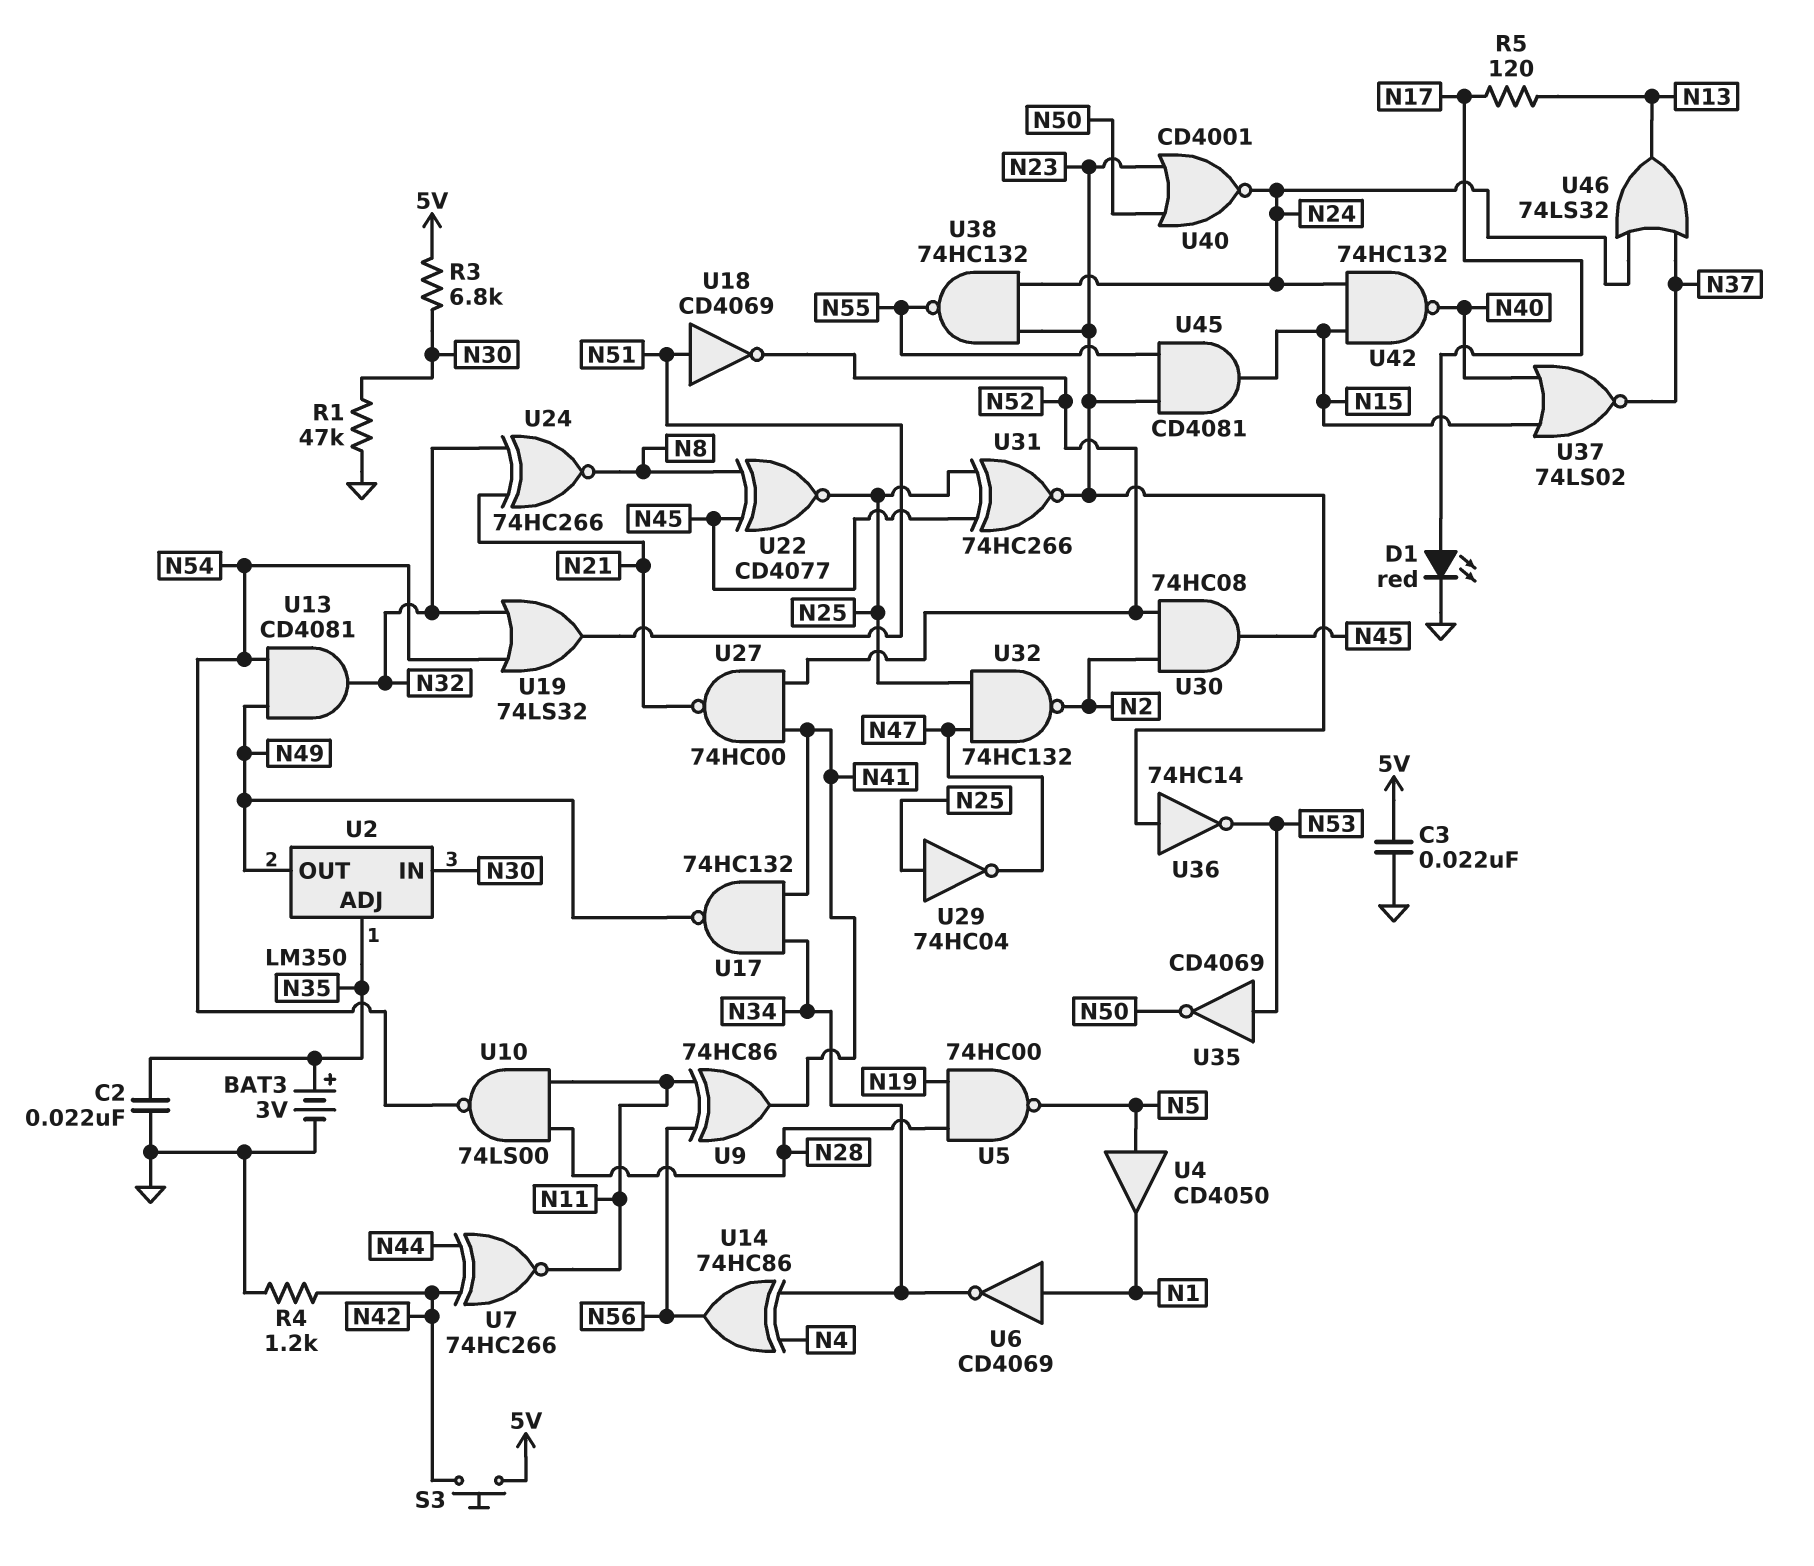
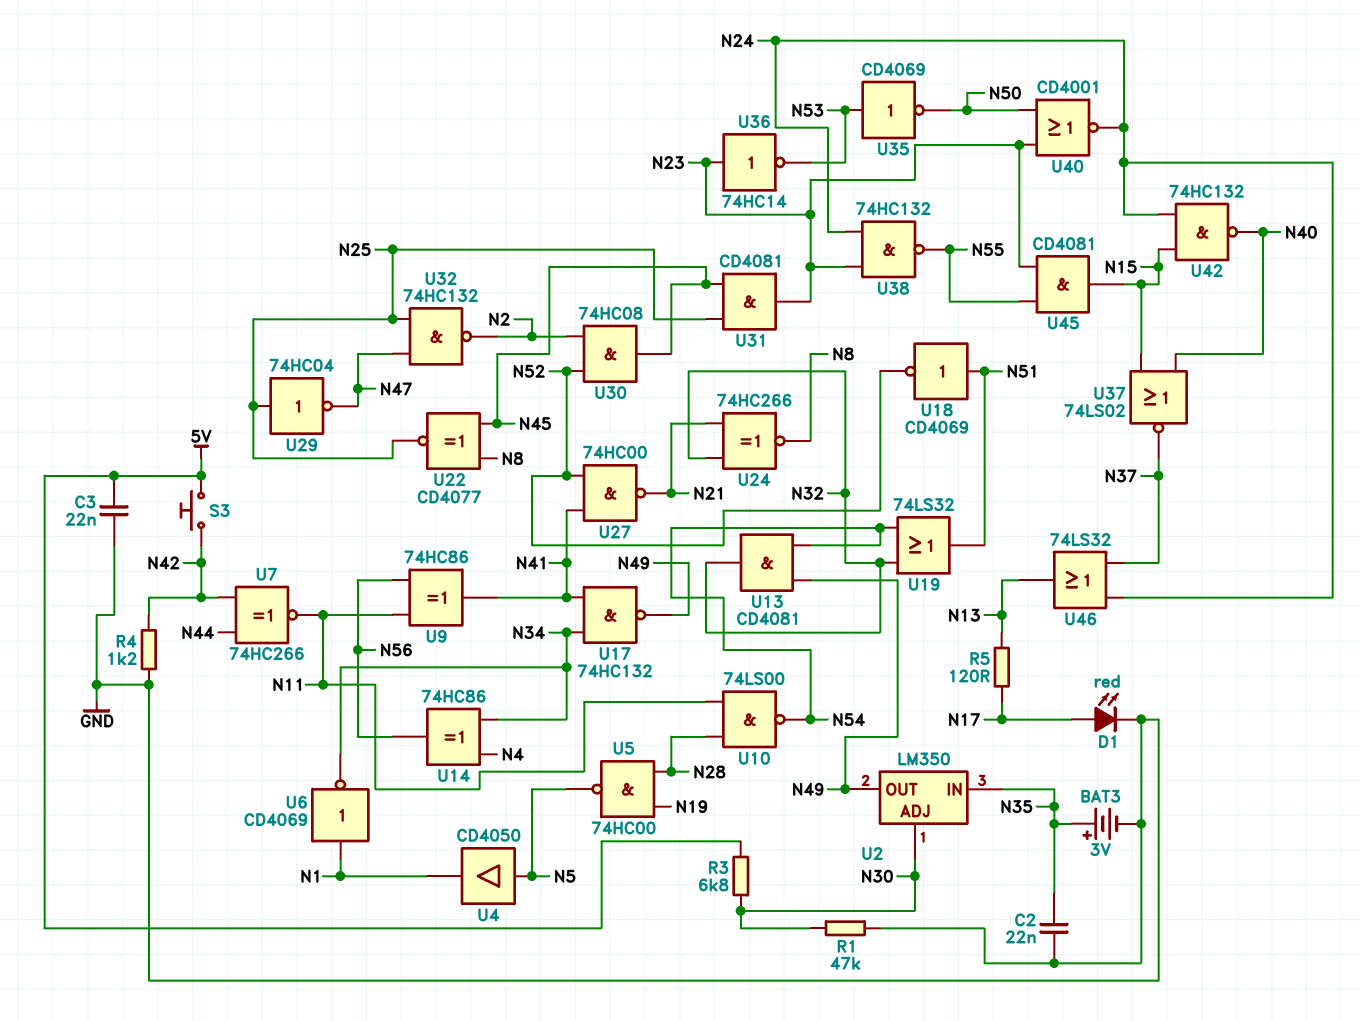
U2 pin ADJ: N35 -> N30
U2 pin IN: N30 -> N35
U31: XNOR 74HC266 (in N25, in N45, out N23) -> AND CD4081 (in N25, in N45, out N23)

